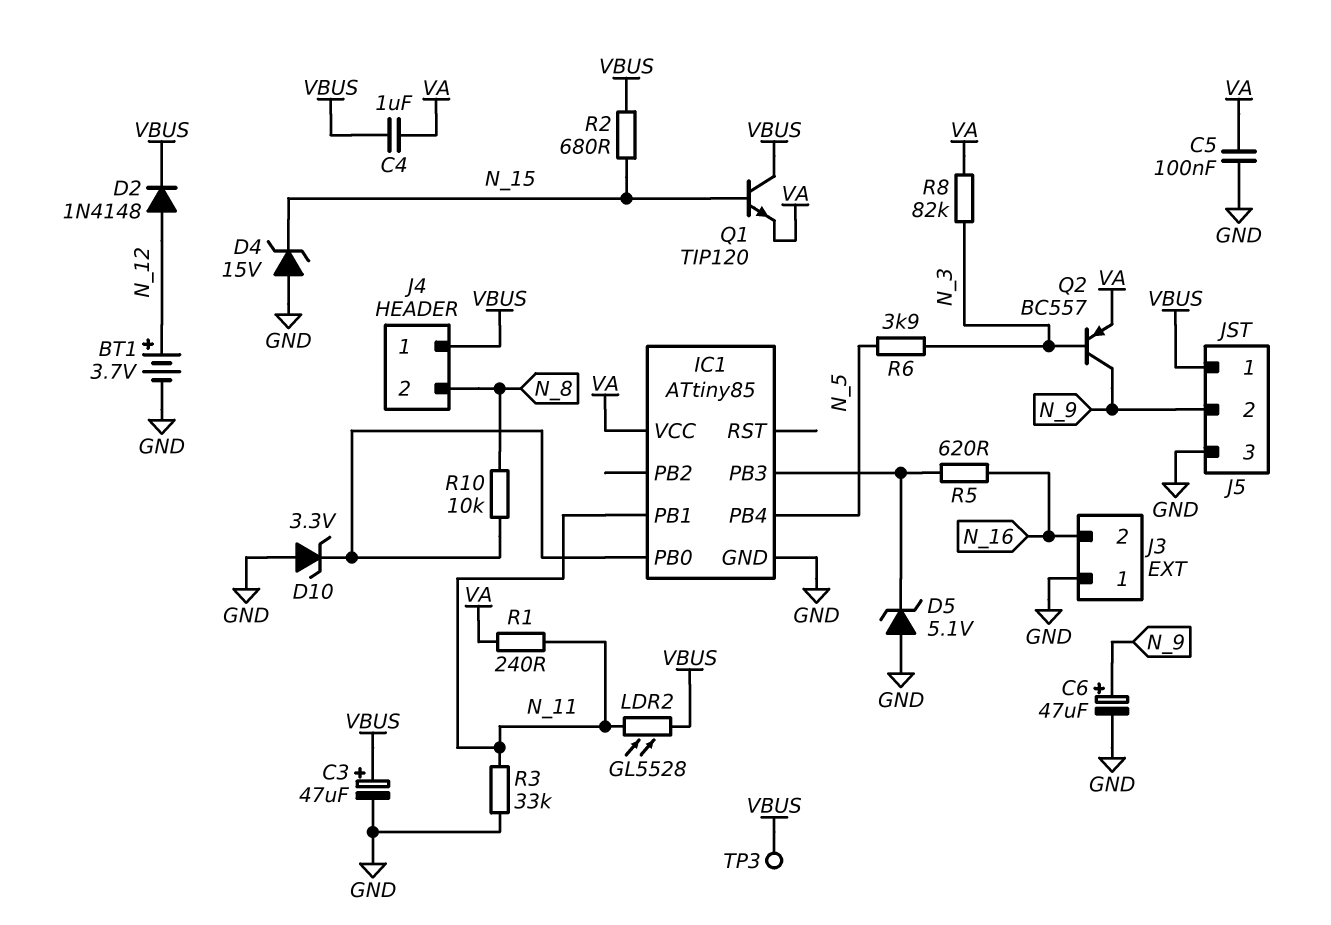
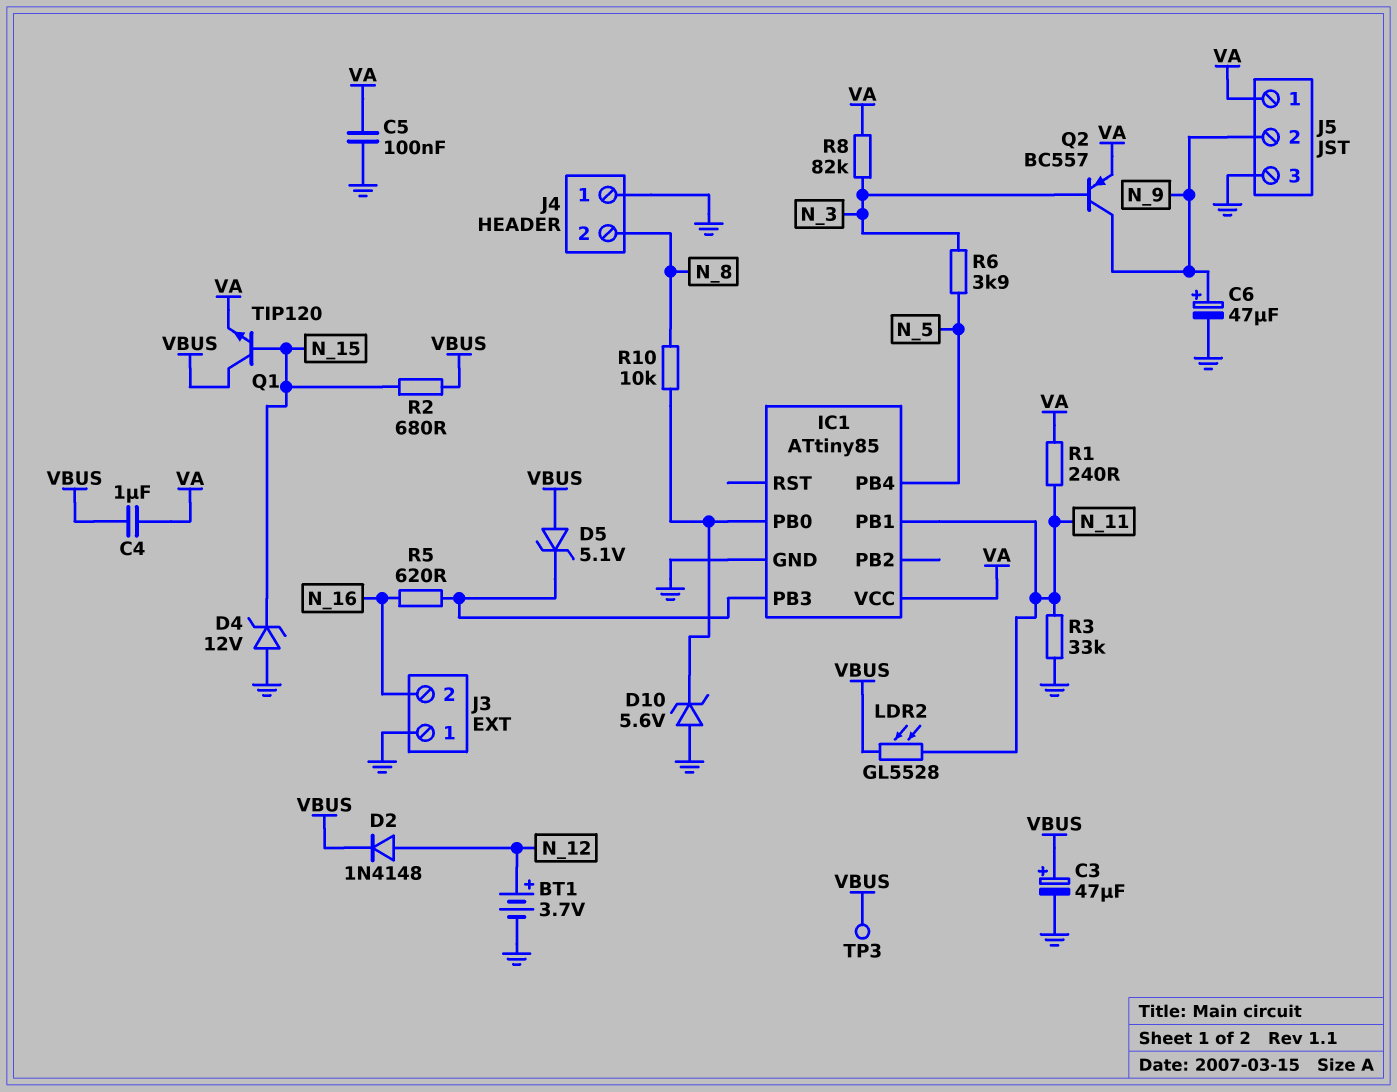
D4: zener 15V (A GND, K N_15) -> zener 12V (A GND, K N_15)
D5: zener 5.1V (A GND, K IC1/PB3) -> zener 5.1V (A VBUS, K IC1/PB3)
D10: zener 3.3V (A GND, K IC1/PB0) -> zener 5.6V (A GND, K IC1/PB0)
J4 pin 1: VBUS -> GND
J5 pin 1: VBUS -> VA

